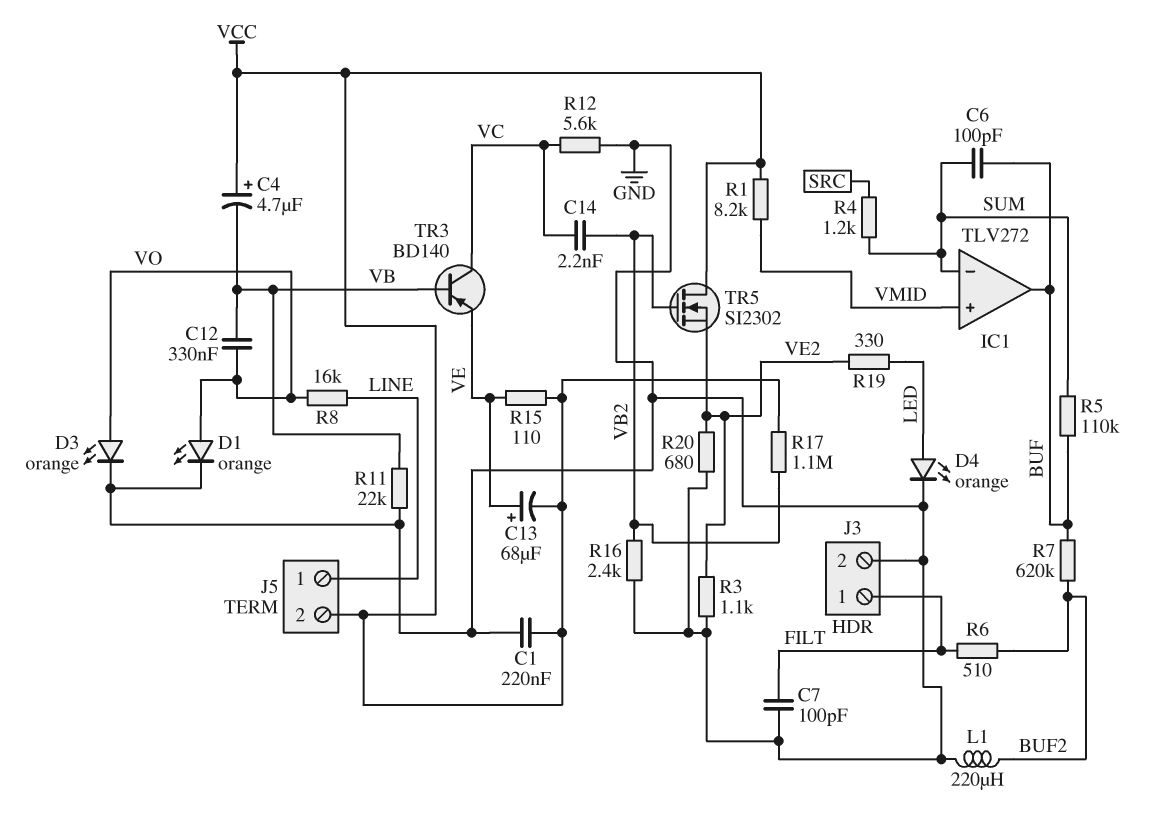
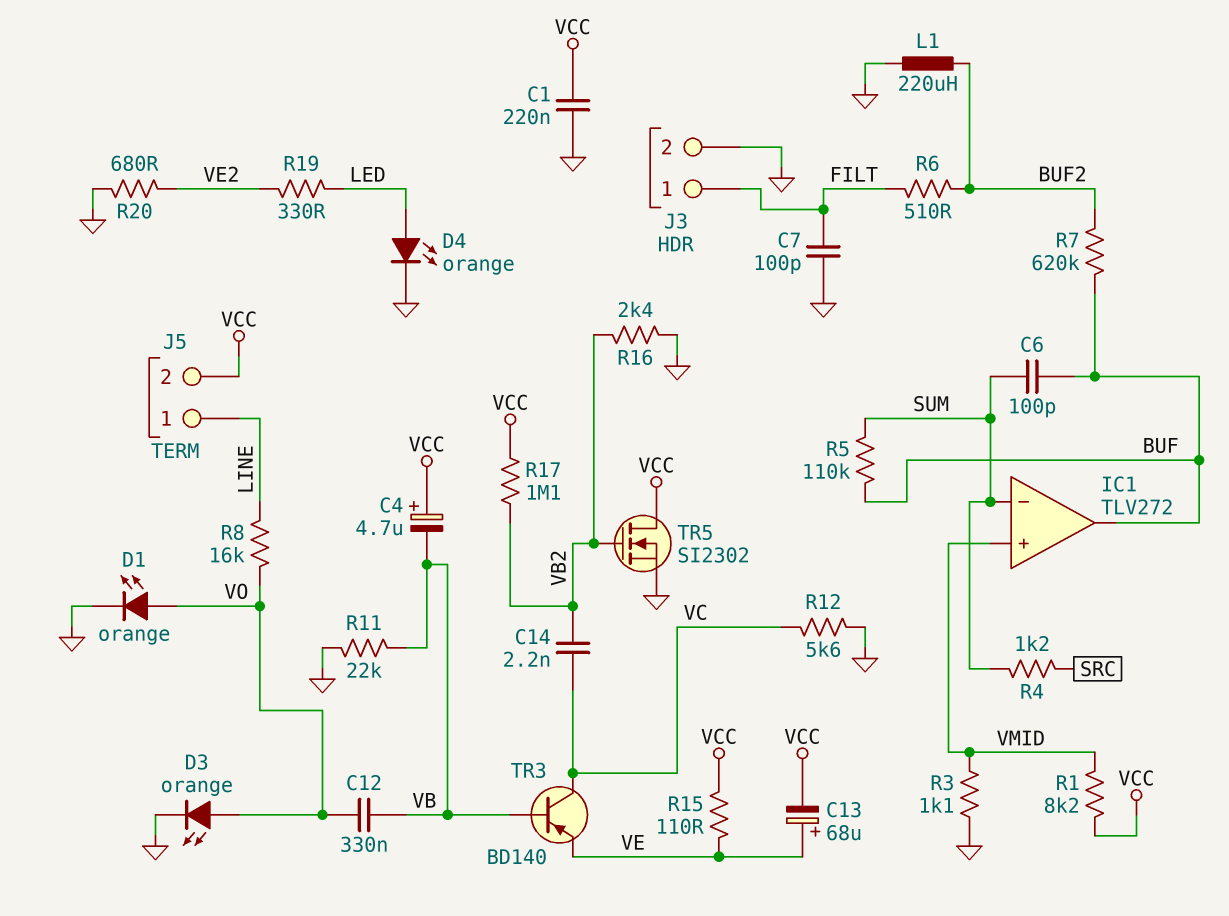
R3: 1.1k (GND, VE2) -> 1.1k (GND, VMID)
TR5: NMOS SI2302 (G VB2, D VCC, S VE2) -> NMOS SI2302 (G VB2, D VCC, S GND)

